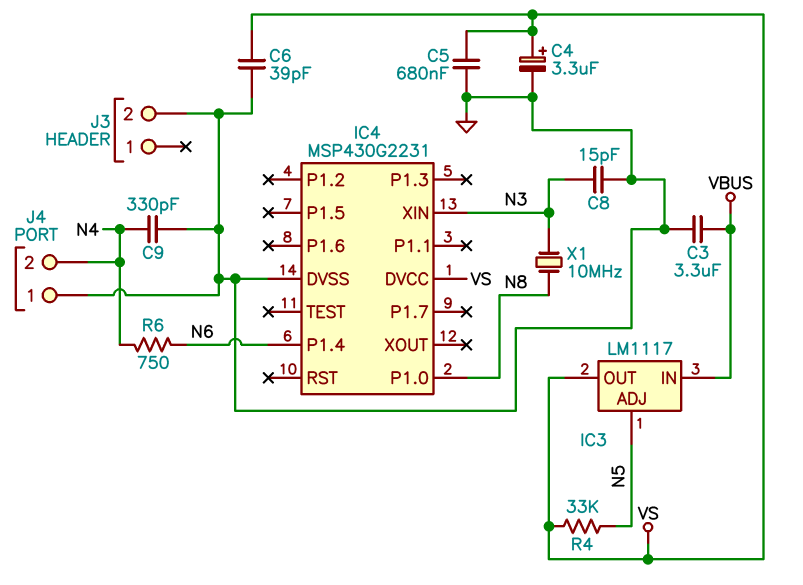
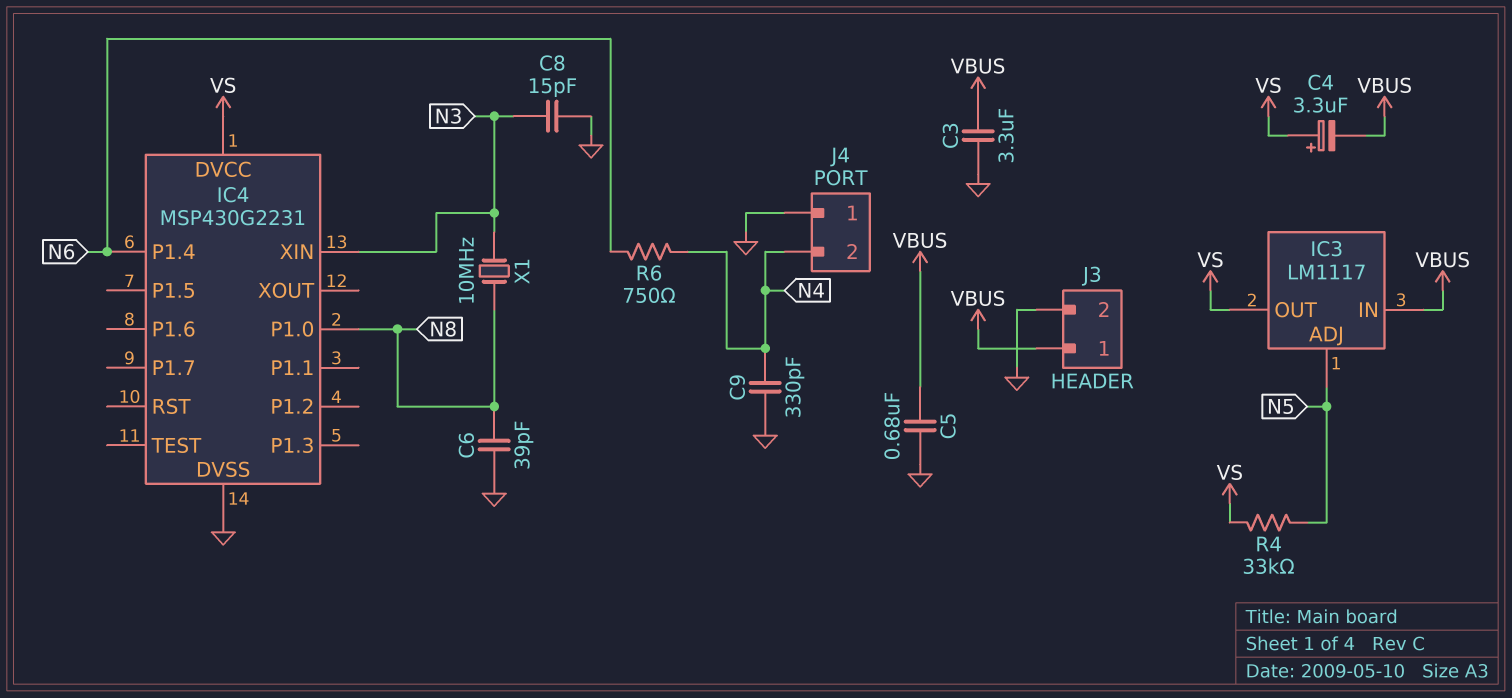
C4: 3.3uF (plus VS, minus GND) -> 3.3uF (plus VS, minus VBUS)
C5: 680nF (GND, VS) -> 680nF (GND, VBUS)
C6: 39pF (GND, VS) -> 39pF (GND, N8)
J3 pin 1: none -> VBUS

